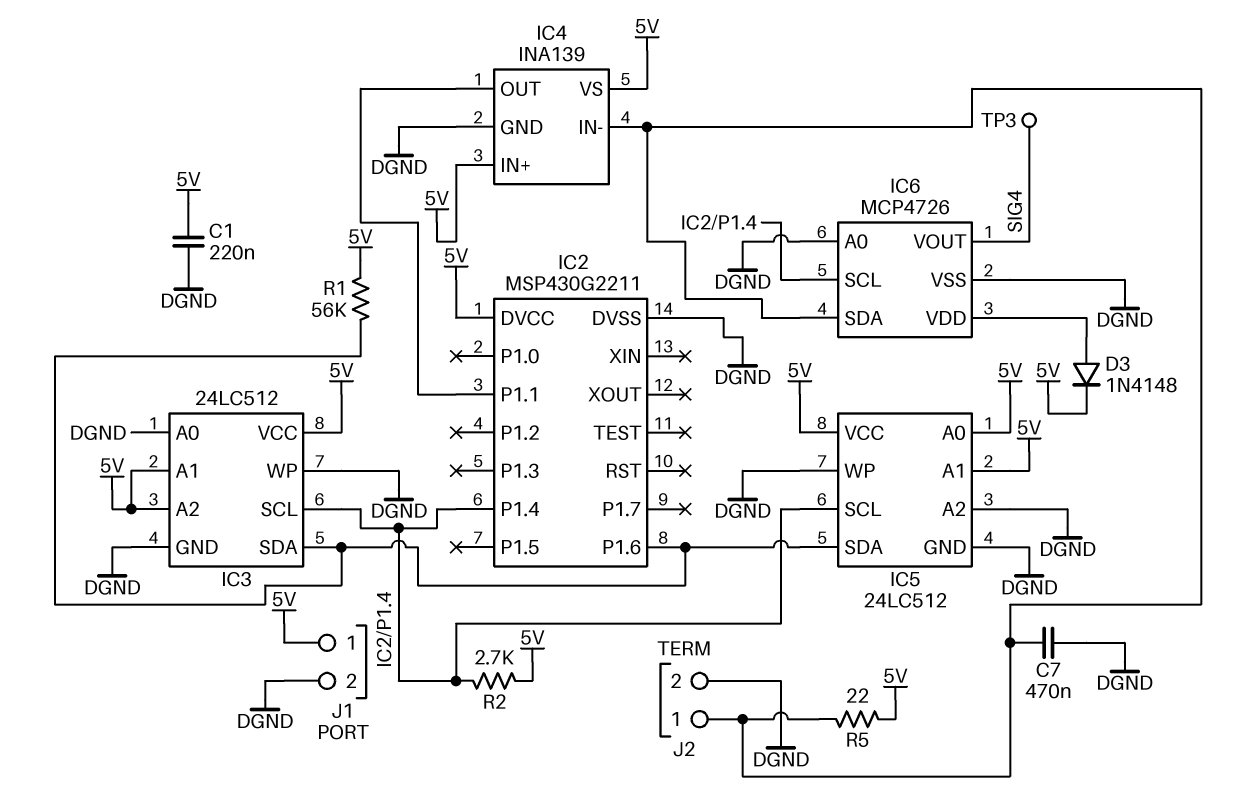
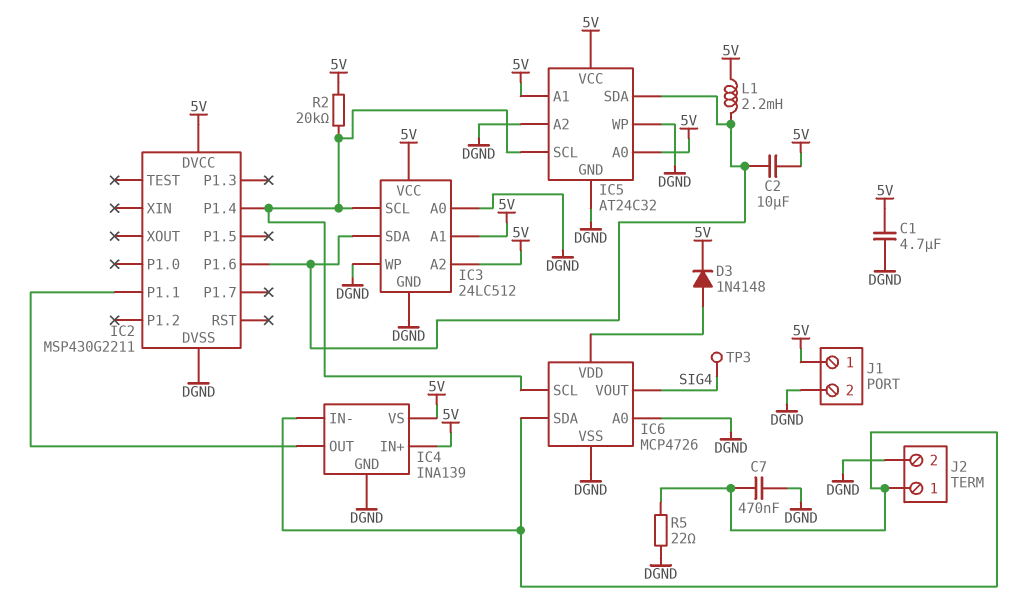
C1: 220nF (5V, DGND) -> 4.7uF (5V, DGND)
C2: none -> 10uF (5V, IC2/P1.6)
IC5: 24LC512 -> AT24C32
L1: none -> 2.2mH (5V, IC2/P1.6)
R1: 56k (5V, IC2/P1.6) -> none
R2: 2.7k (5V, IC2/P1.4) -> 20k (5V, IC2/P1.4)
R5: 22 (5V, IC4/IN-) -> 22 (DGND, IC4/IN-)

